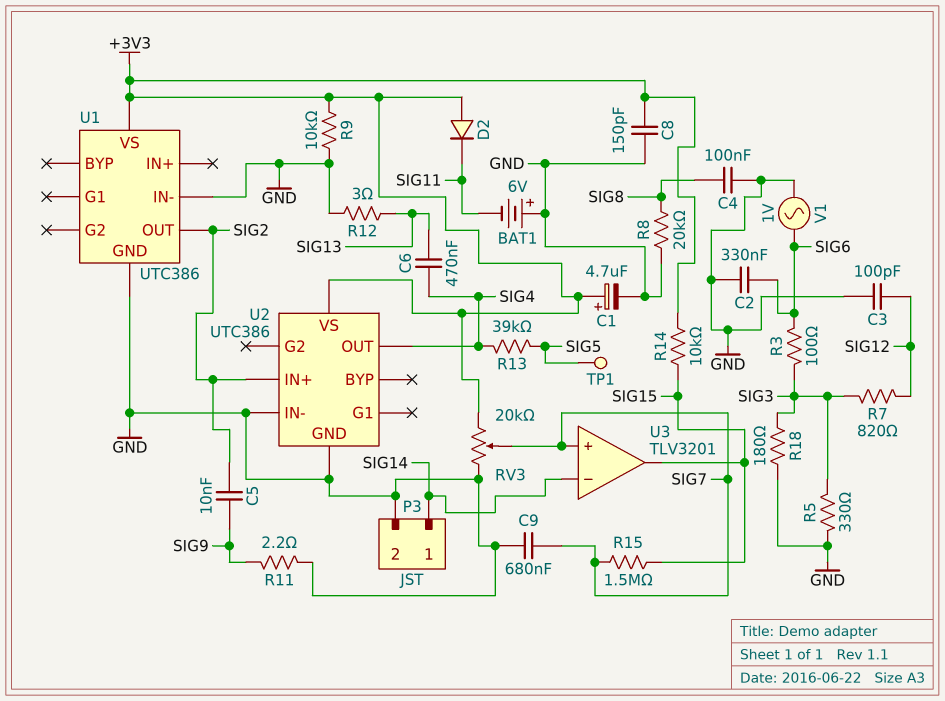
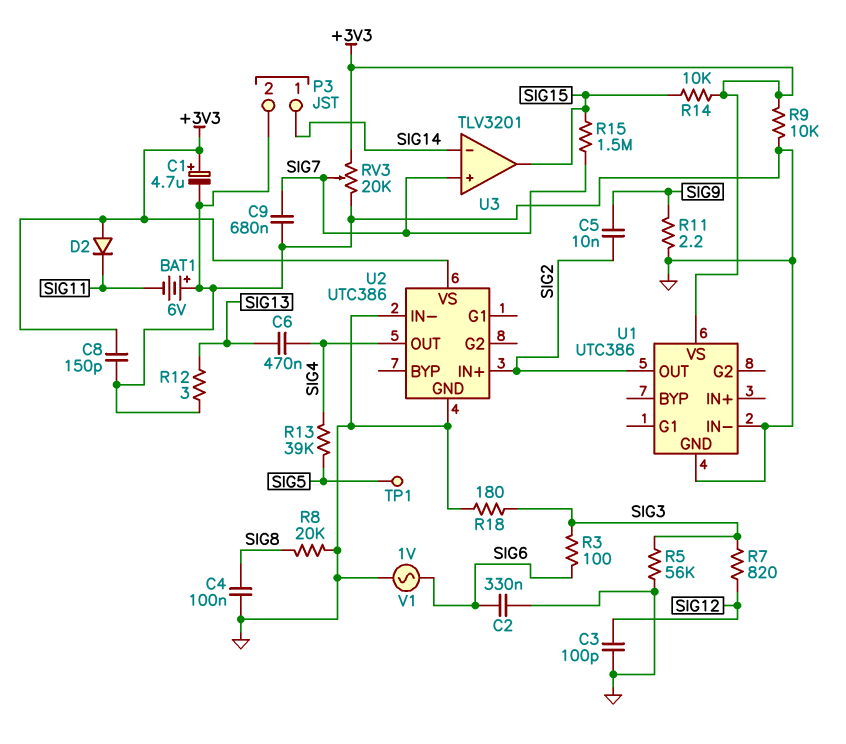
R5: 330 (GND, SIG3) -> 56k (GND, SIG3)

